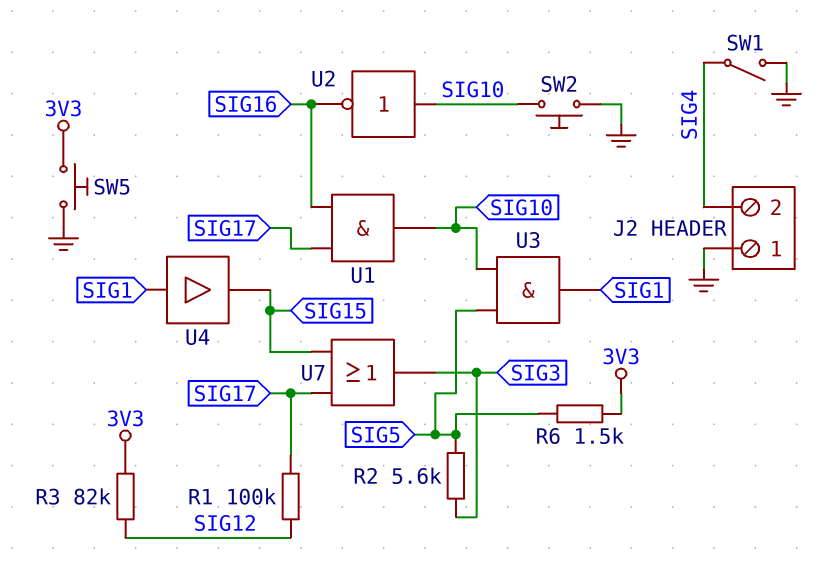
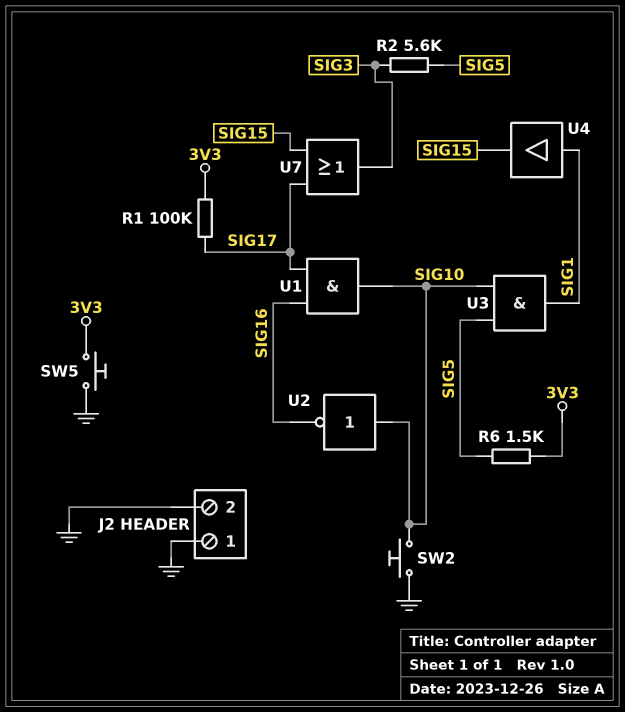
J2 pin 2: SIG4 -> GND
R1: 100k (SIG12, SIG17) -> 100k (3V3, SIG17)
R3: 82k (3V3, SIG12) -> none
SW1: switch (GND, SIG4) -> none

